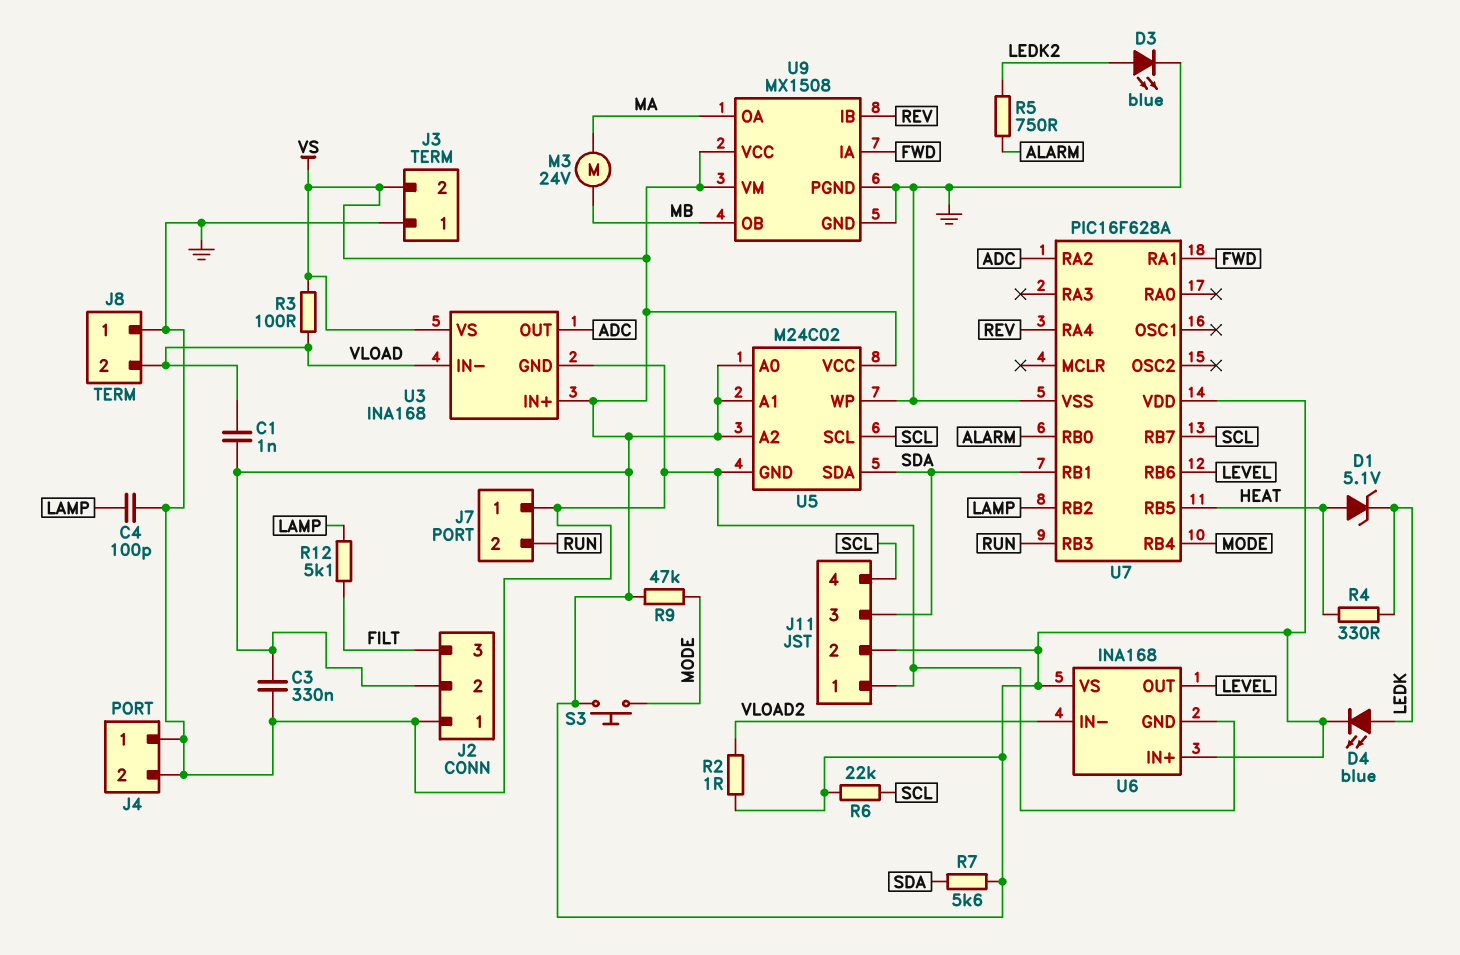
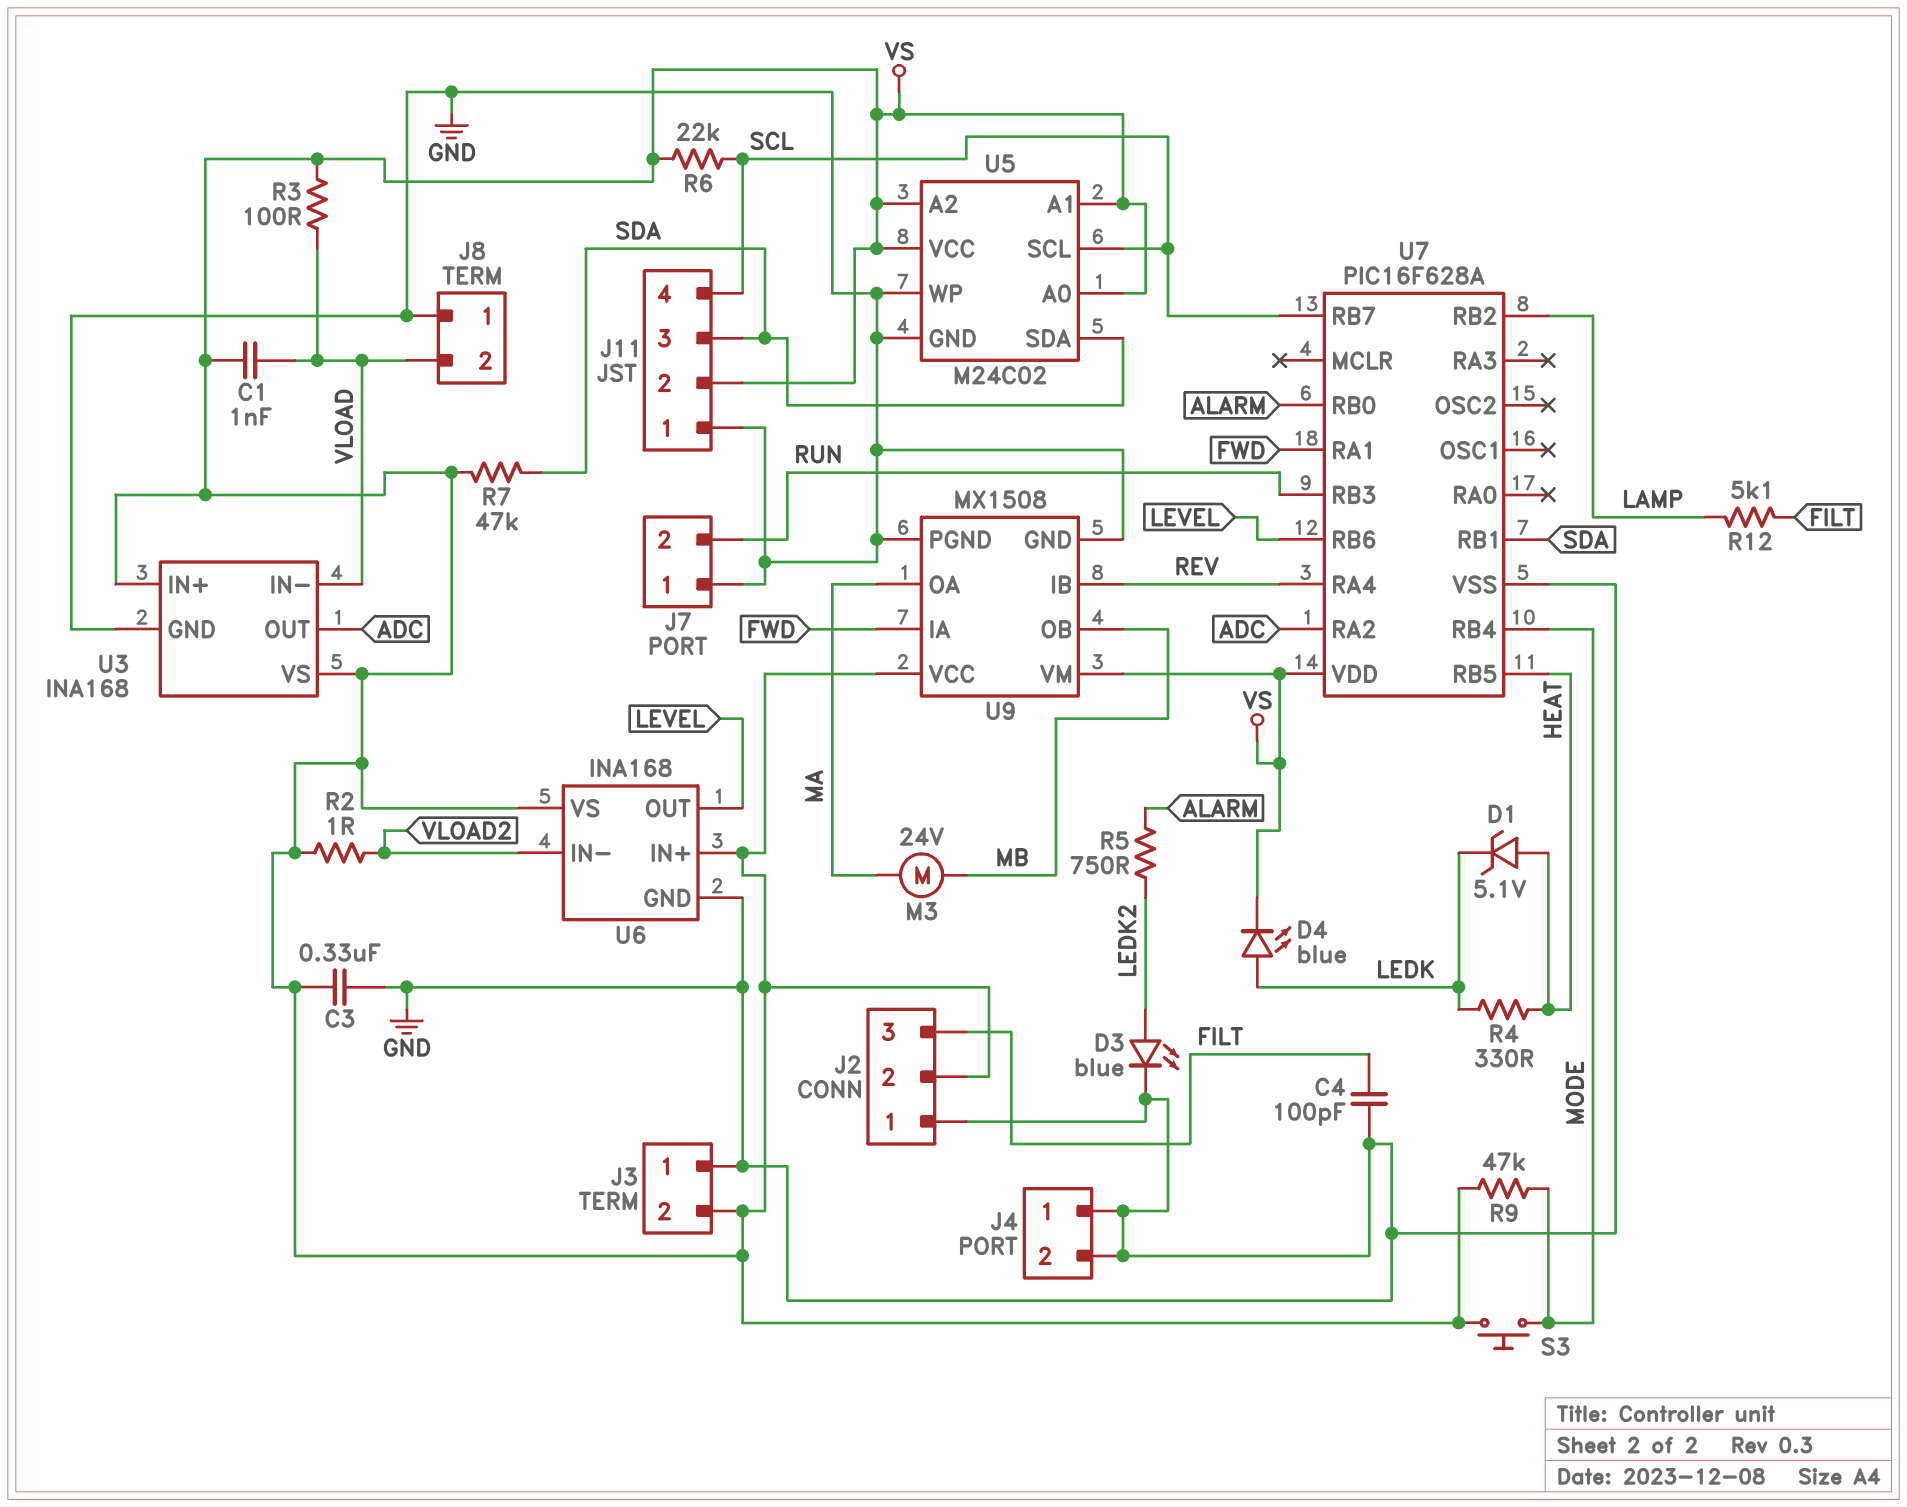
C4: 100pF (GND, LAMP) -> 100pF (FILT, GND)
R7: 5.6k (SDA, VS) -> 47k (SDA, VS)

